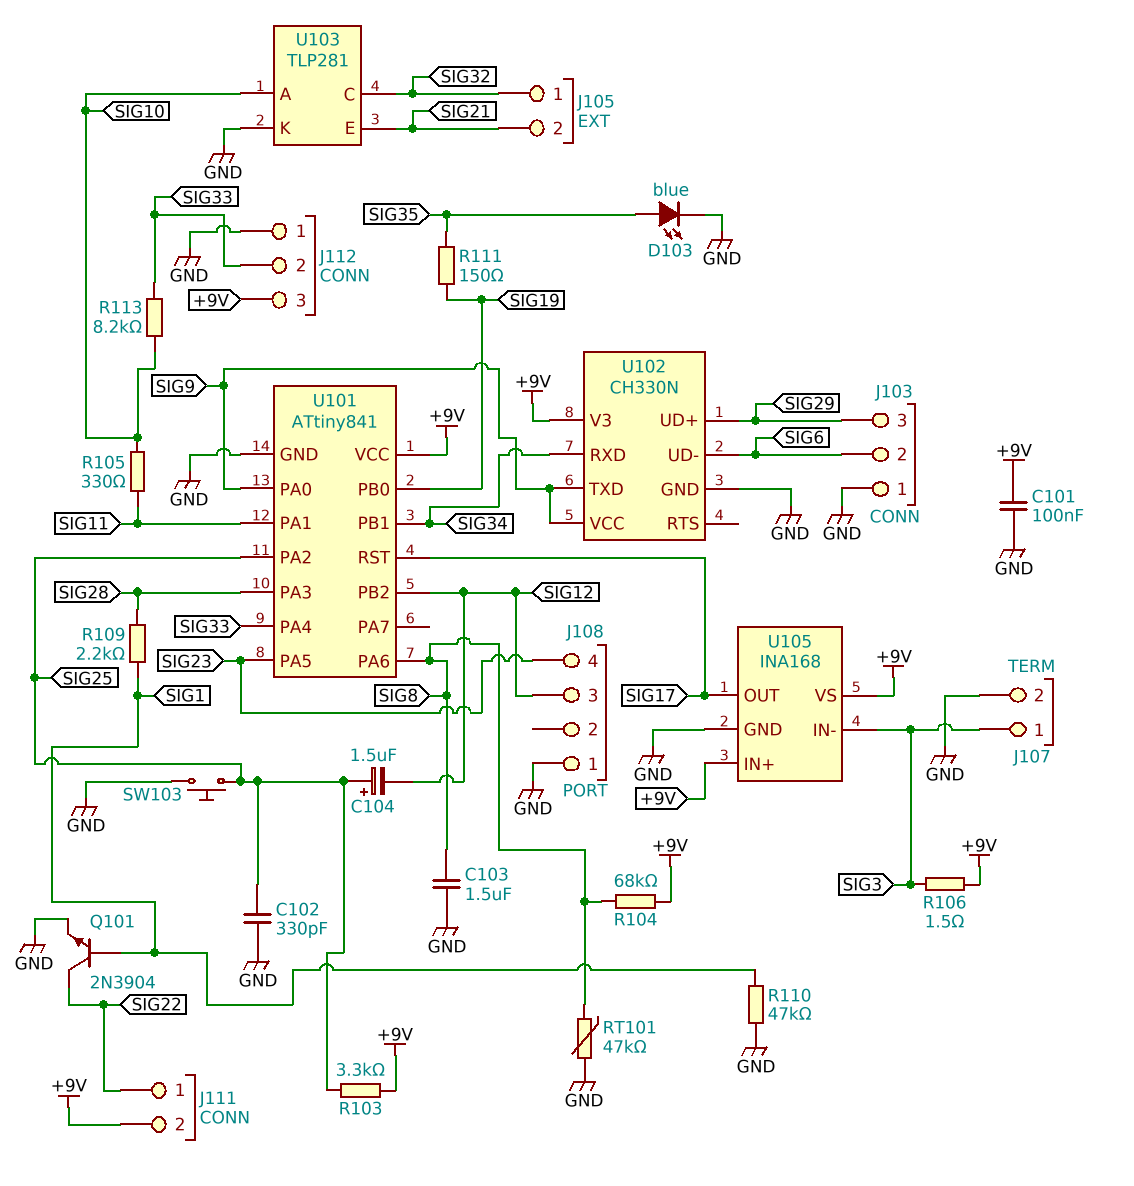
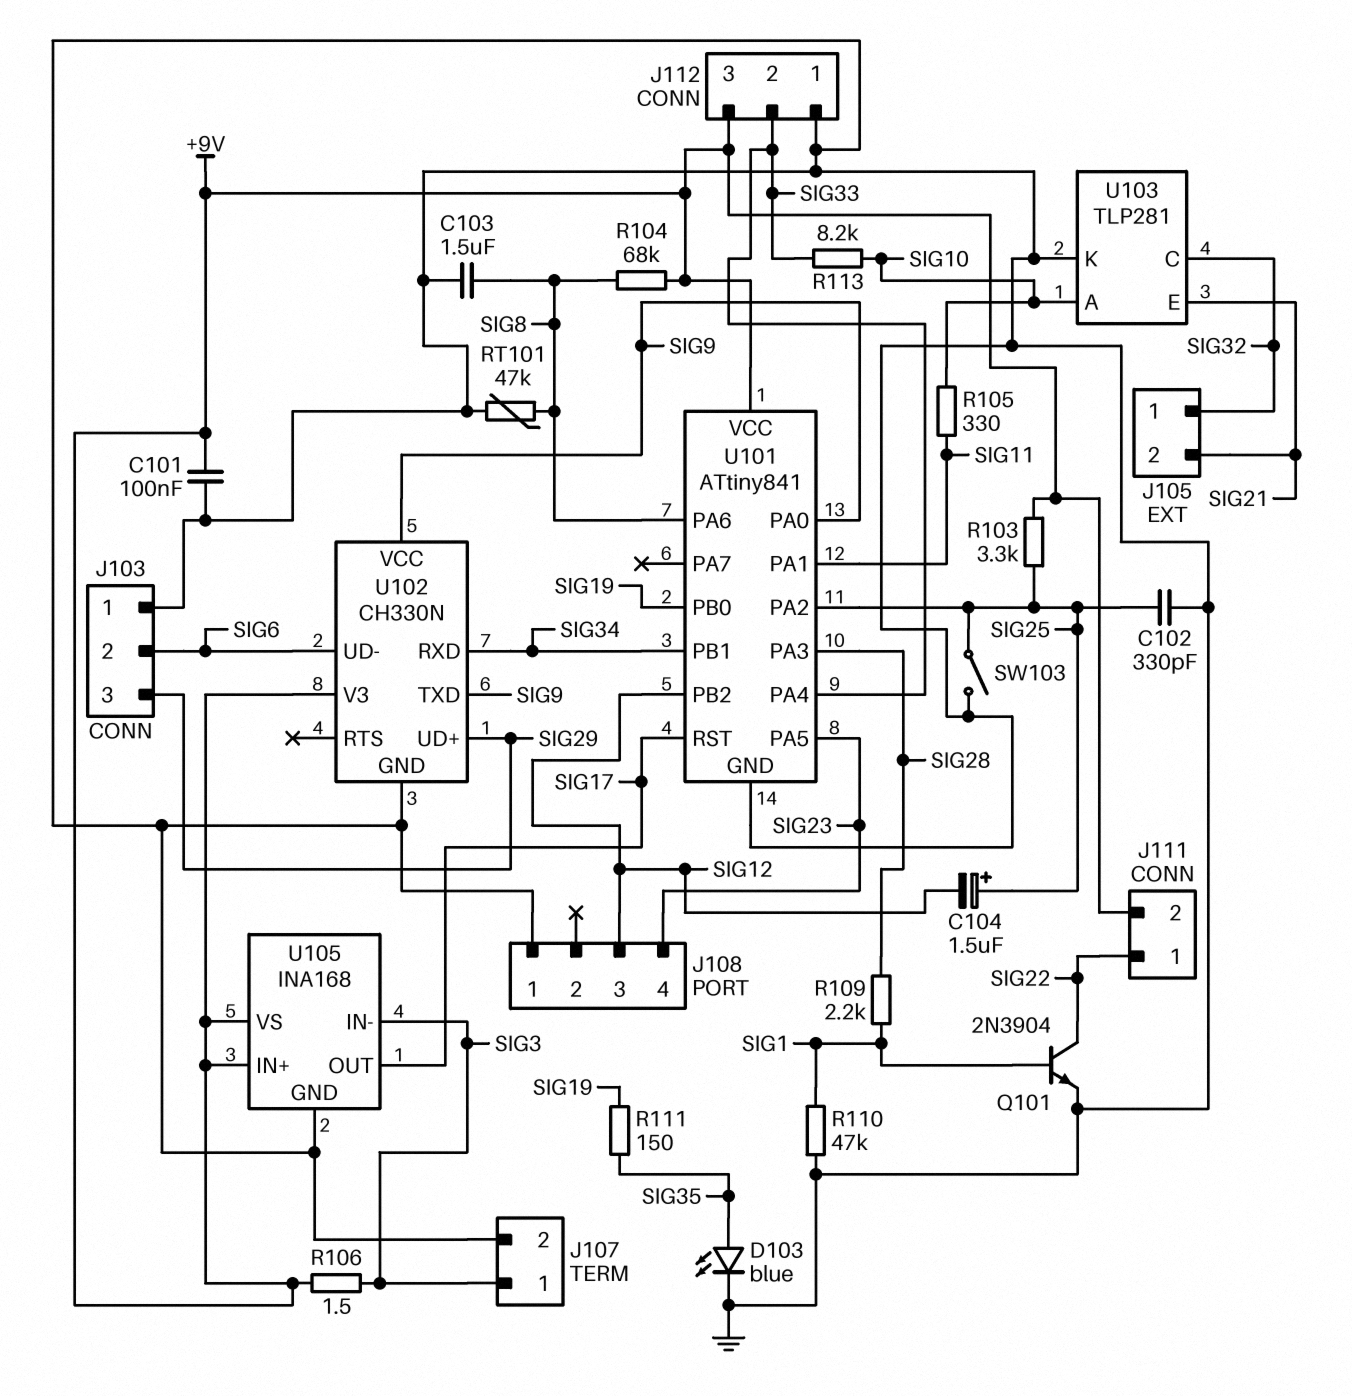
SW103: button (GND, SIG25) -> switch (GND, SIG25)

